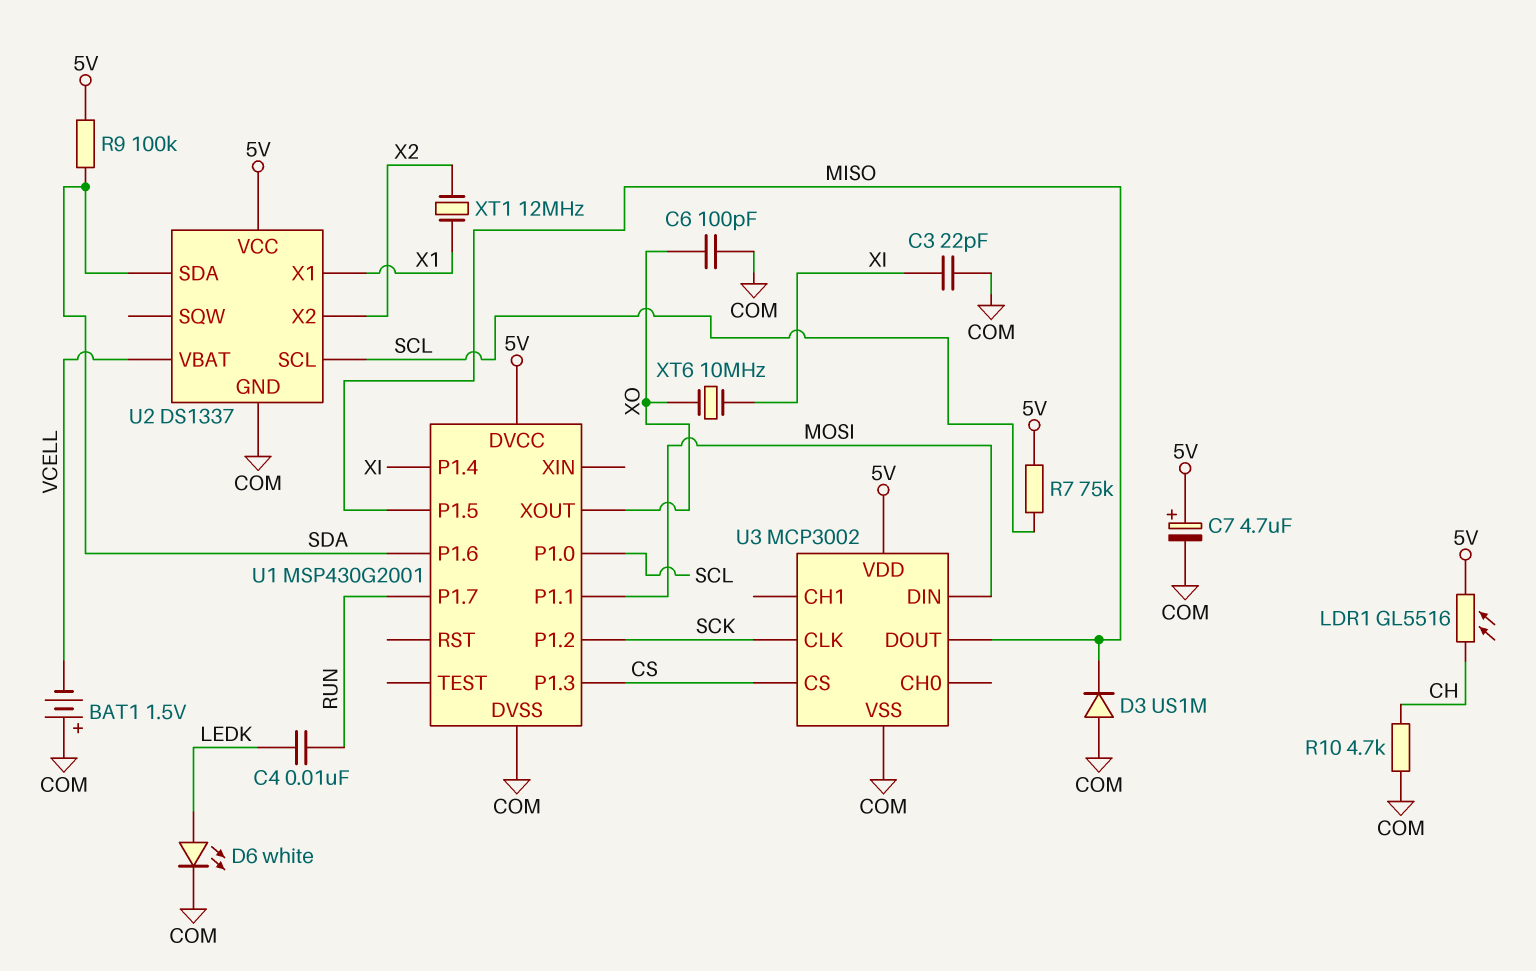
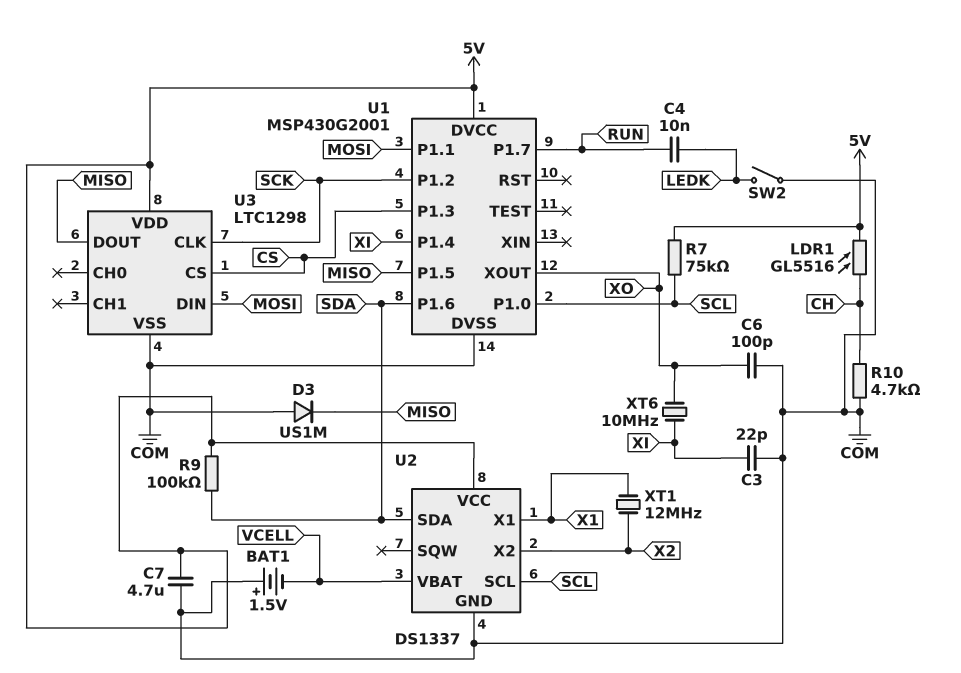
C7: 4.7uF (plus 5V, minus COM) -> 4.7uF (5V, COM)
D6: LED white (A LEDK, K COM) -> none
SW2: none -> switch (COM, LEDK)
U3: MCP3002 -> LTC1298

